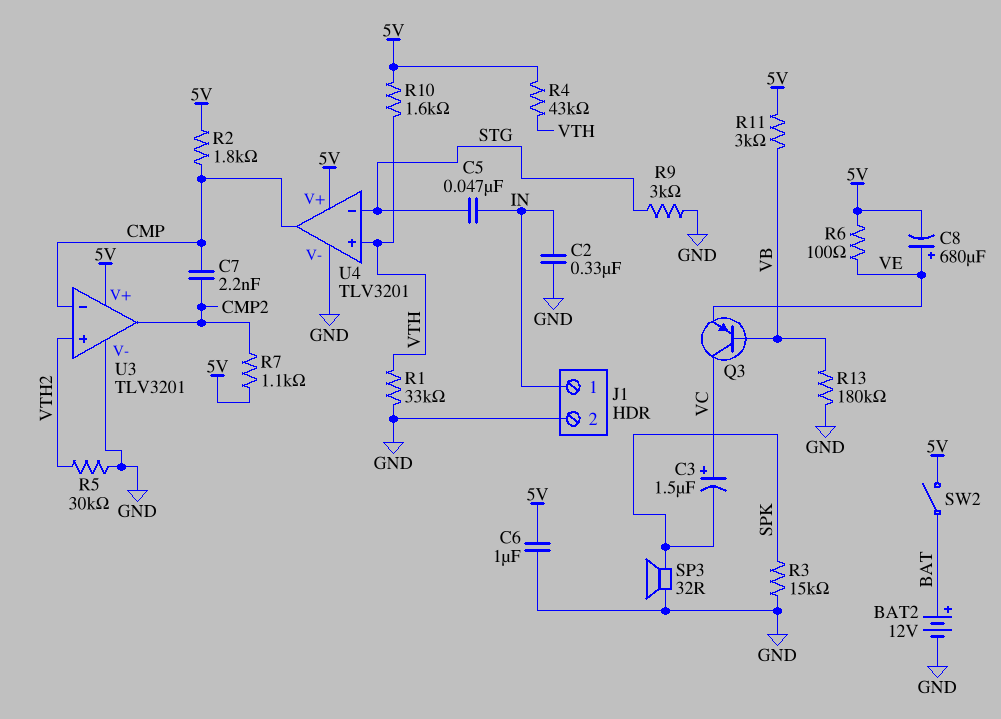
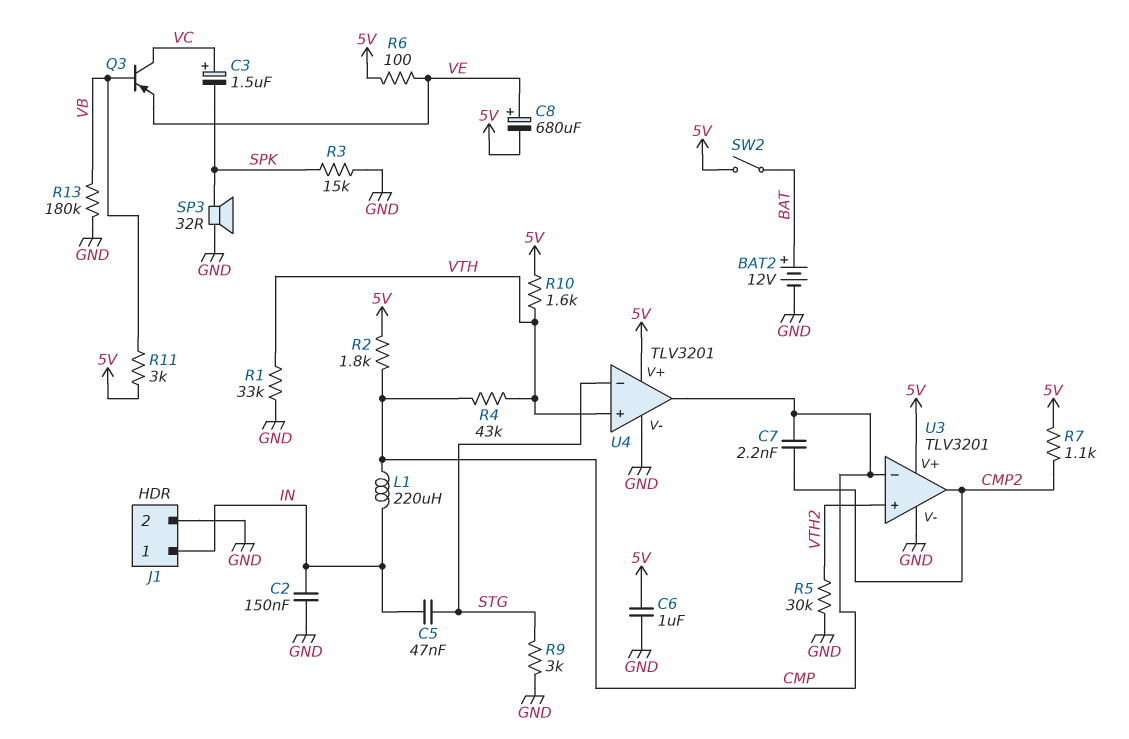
C2: 330nF (GND, IN) -> 150nF (GND, IN)
L1: none -> 220uH (CMP, IN)
R4: 43k (5V, VTH) -> 43k (CMP, VTH)

